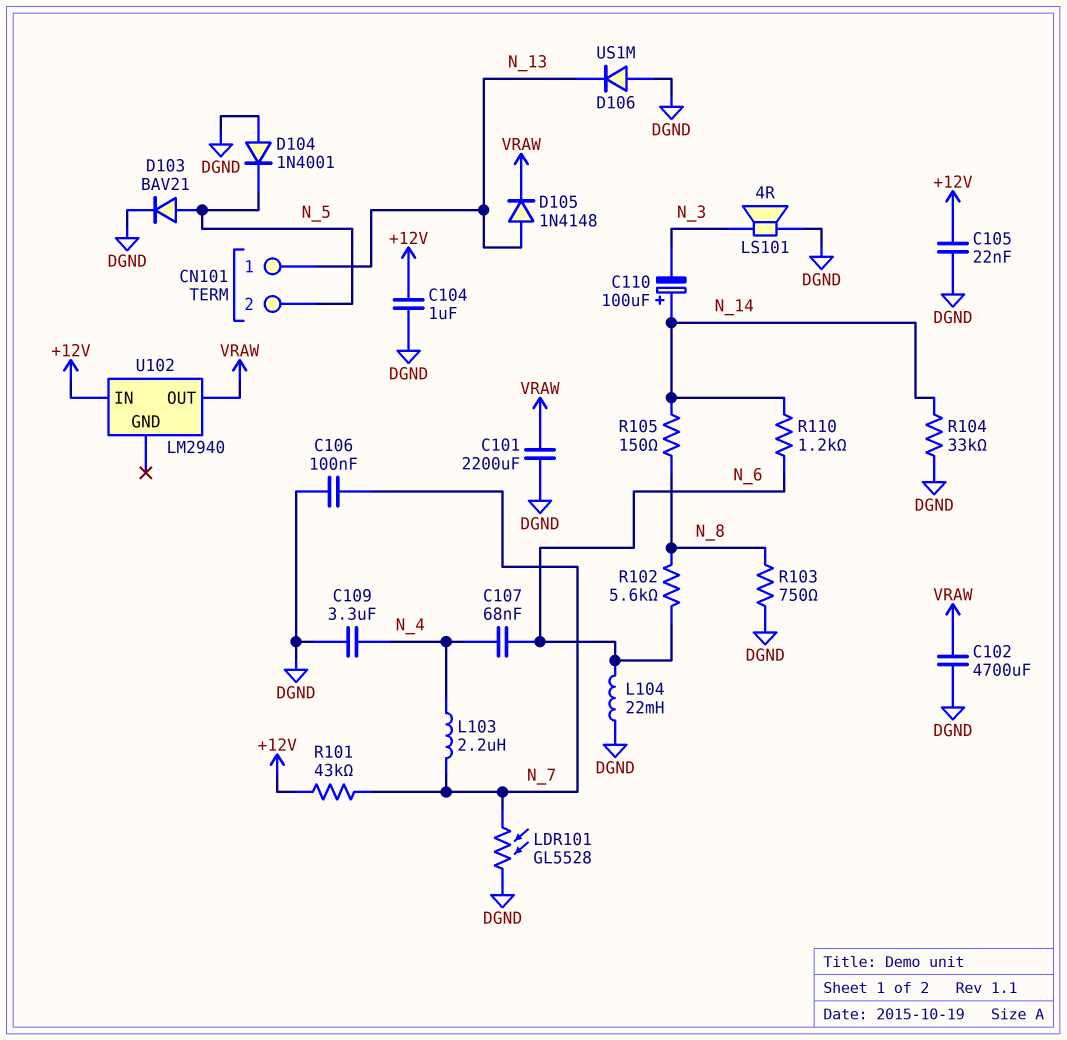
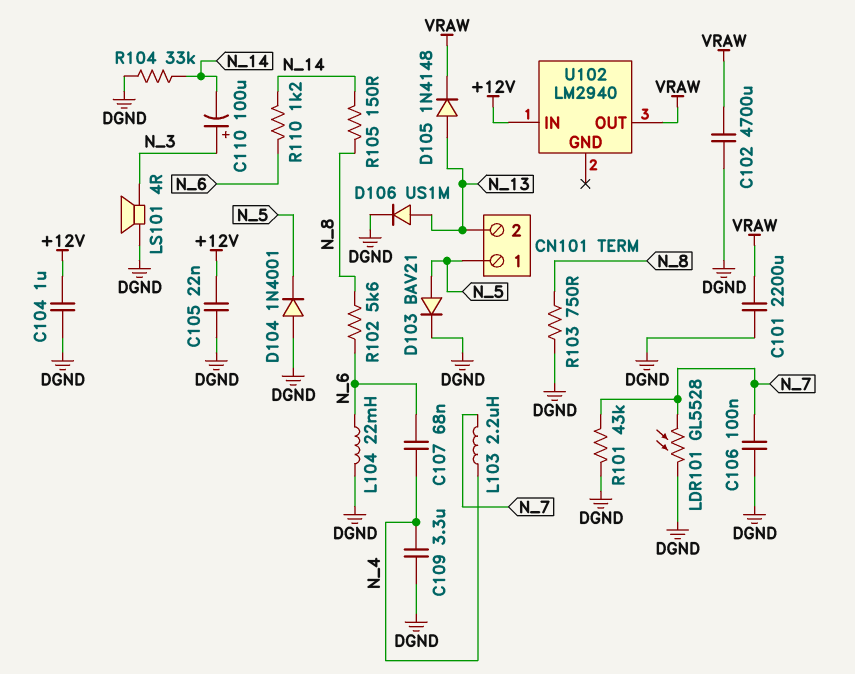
C110: 100uF (plus N_14, minus N_3) -> 100uF (plus N_3, minus N_14)
CN101 pin 1: N_13 -> N_5
CN101 pin 2: N_5 -> N_13
D106: diode US1M (A DGND, K N_13) -> diode US1M (A N_13, K DGND)
R101: 43k (+12V, N_7) -> 43k (DGND, N_7)

